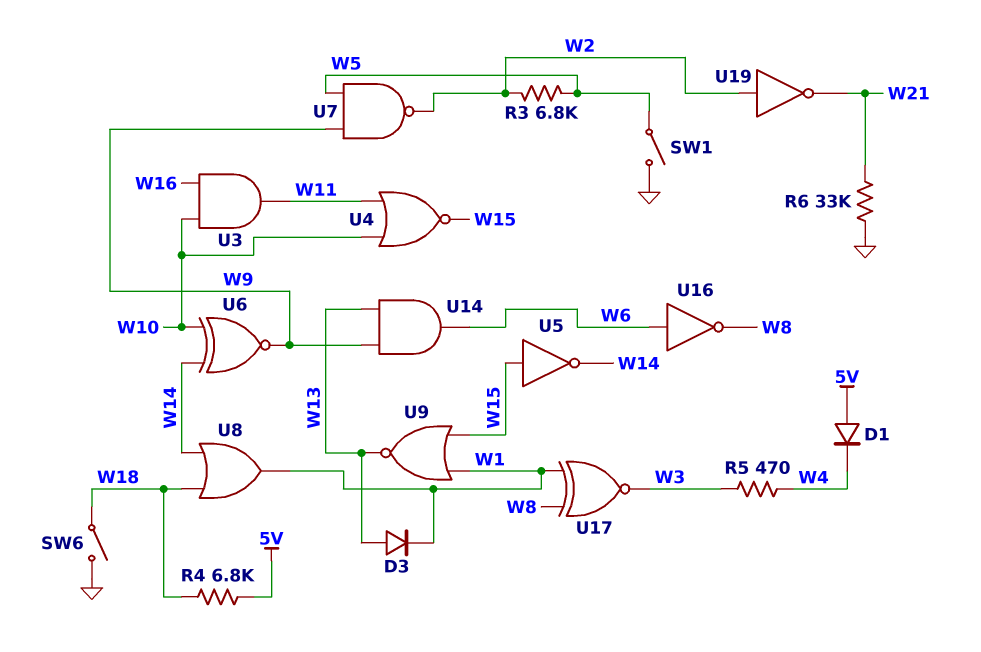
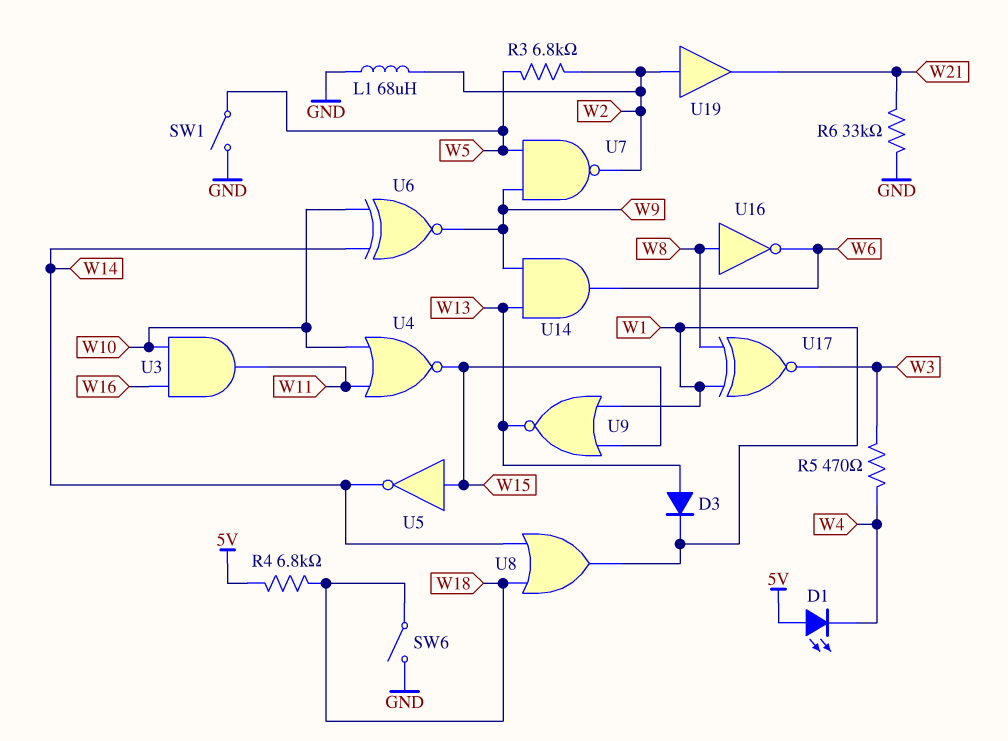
D1: diode (A 5V, K W4) -> LED (A 5V, K W4)
L1: none -> 68uH (GND, W2)
U16: NOT (in W6, out W8) -> NOT (in W8, out W6)
U19: NOT (in W2, out W21) -> buffer (in W2, out W21)

